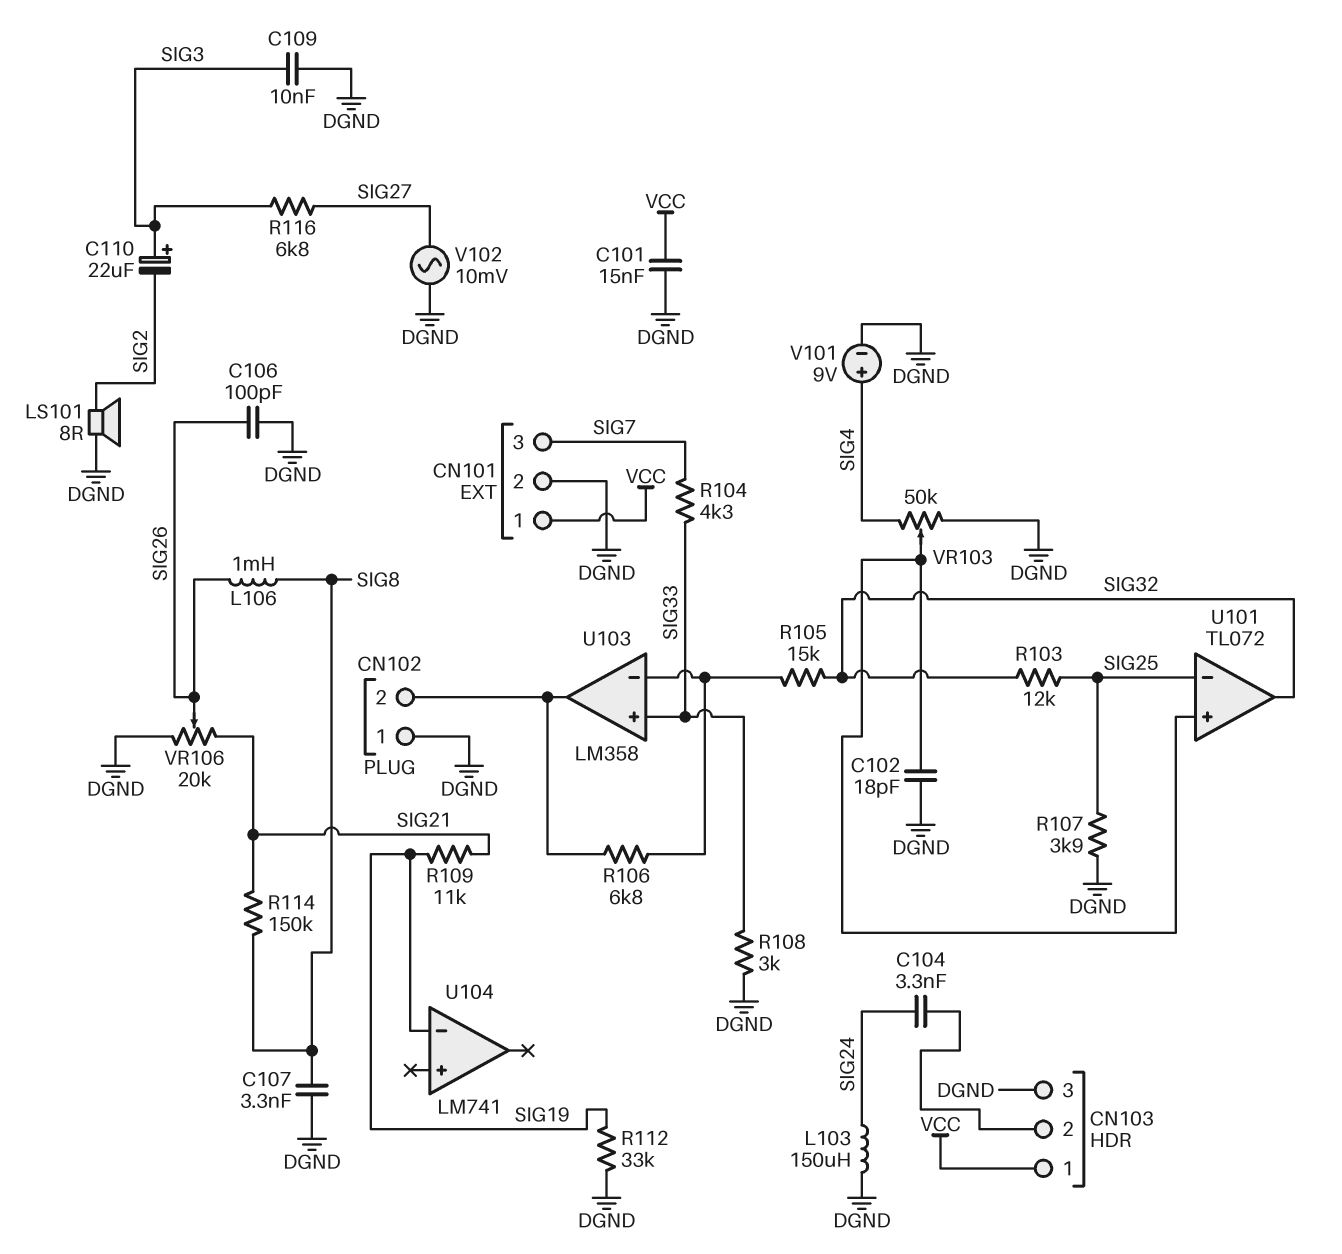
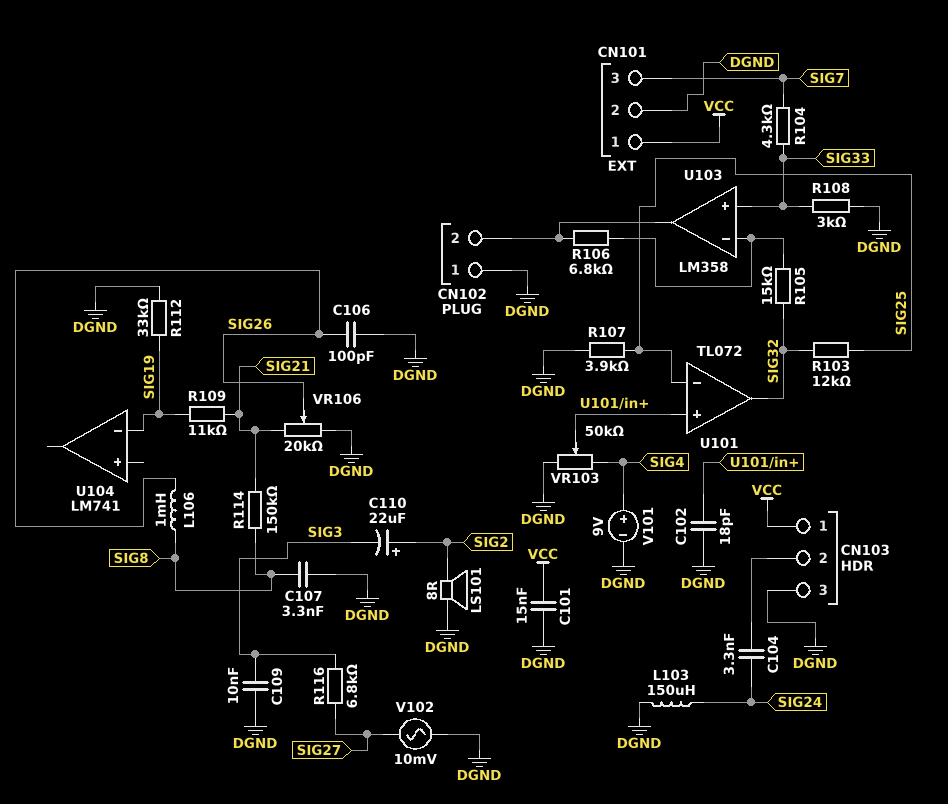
C110: 22uF (plus SIG3, minus SIG2) -> 22uF (plus SIG2, minus SIG3)

